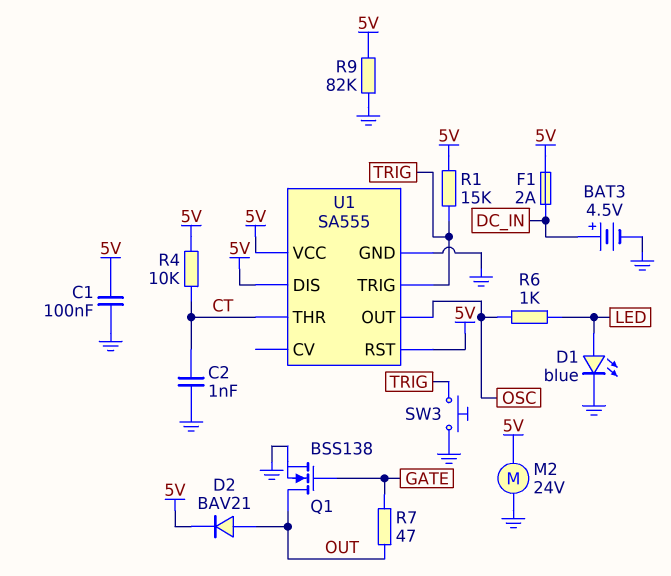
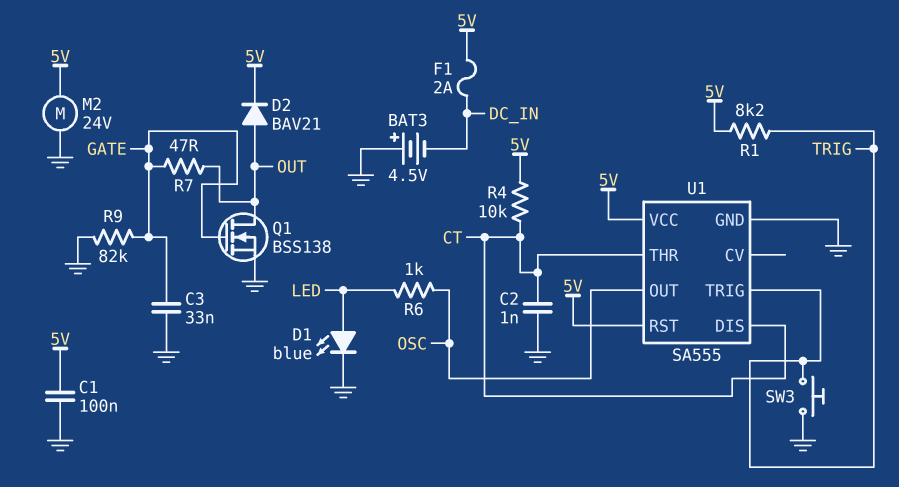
BAT3: 4.5V (plus DC_IN, minus GND) -> 4.5V (plus GND, minus DC_IN)
C3: none -> 33nF (GATE, GND)
R1: 15k (5V, TRIG) -> 8.2k (5V, TRIG)
R9: 82k (5V, GND) -> 82k (GATE, GND)
U1 pin DIS: 5V -> CT

